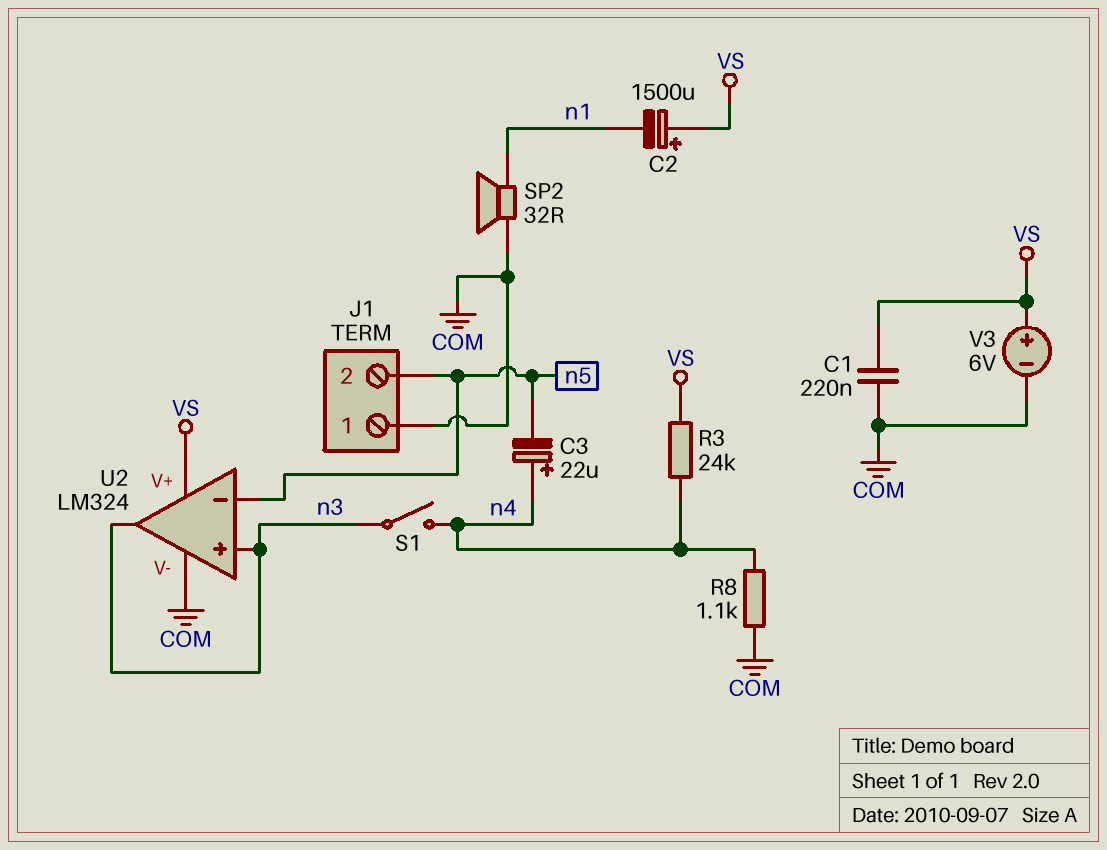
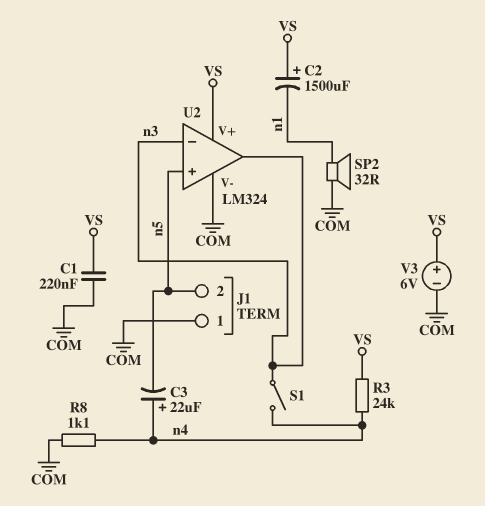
U2 pin in+: n3 -> n5
U2 pin in-: n5 -> n3

